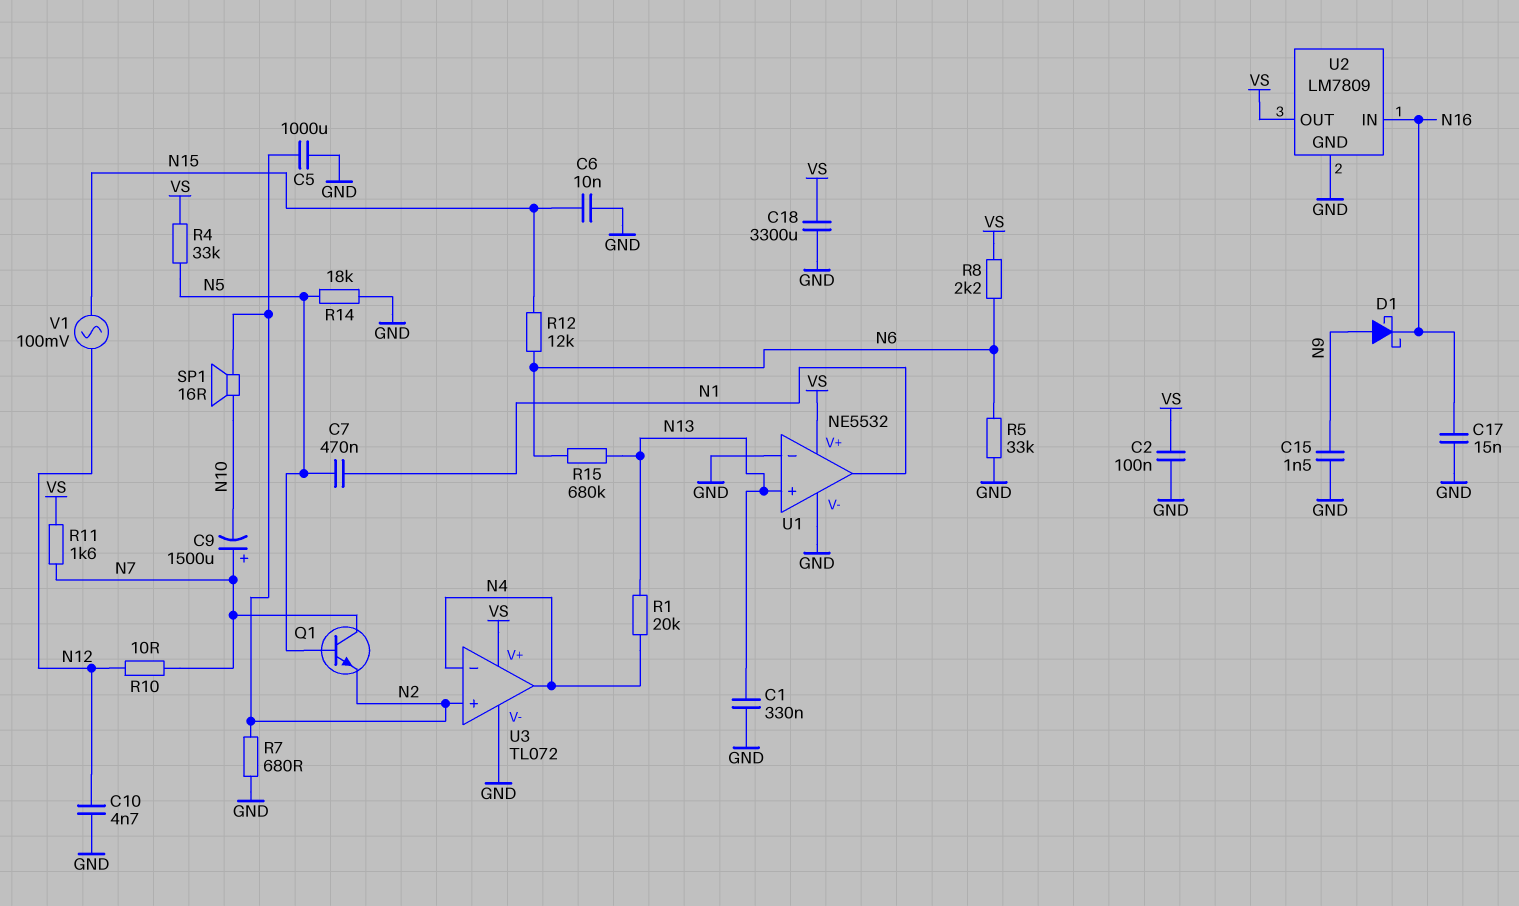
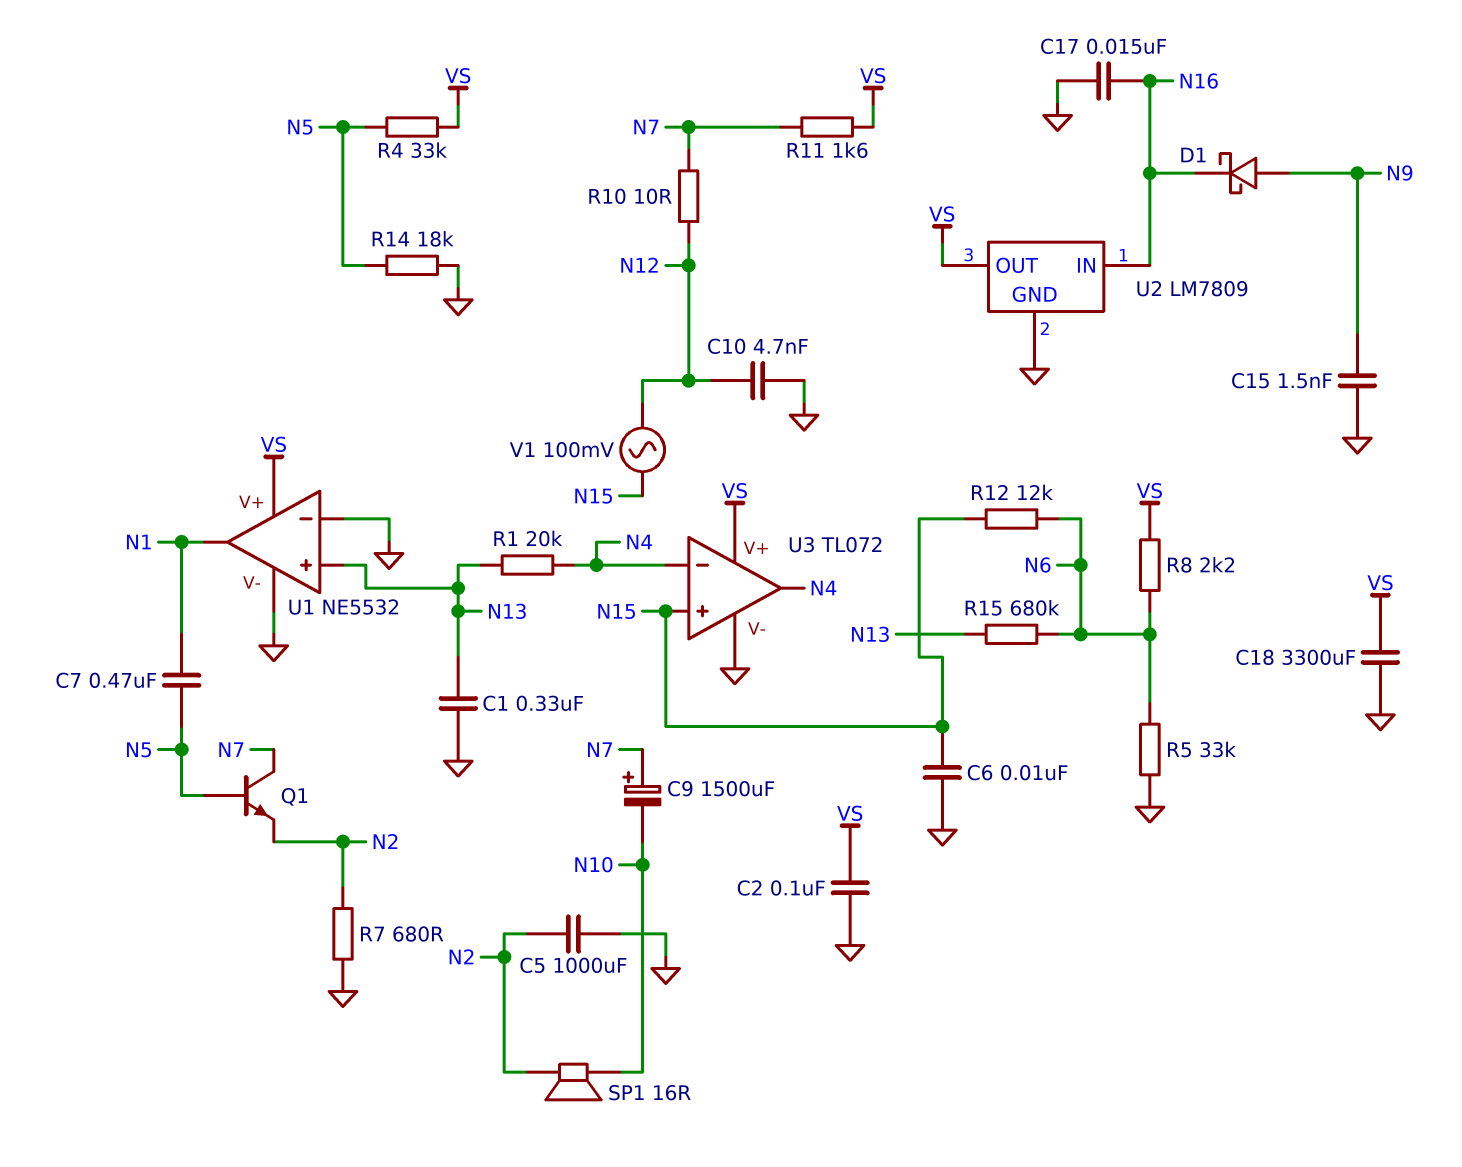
U3 pin in+: N2 -> N15

